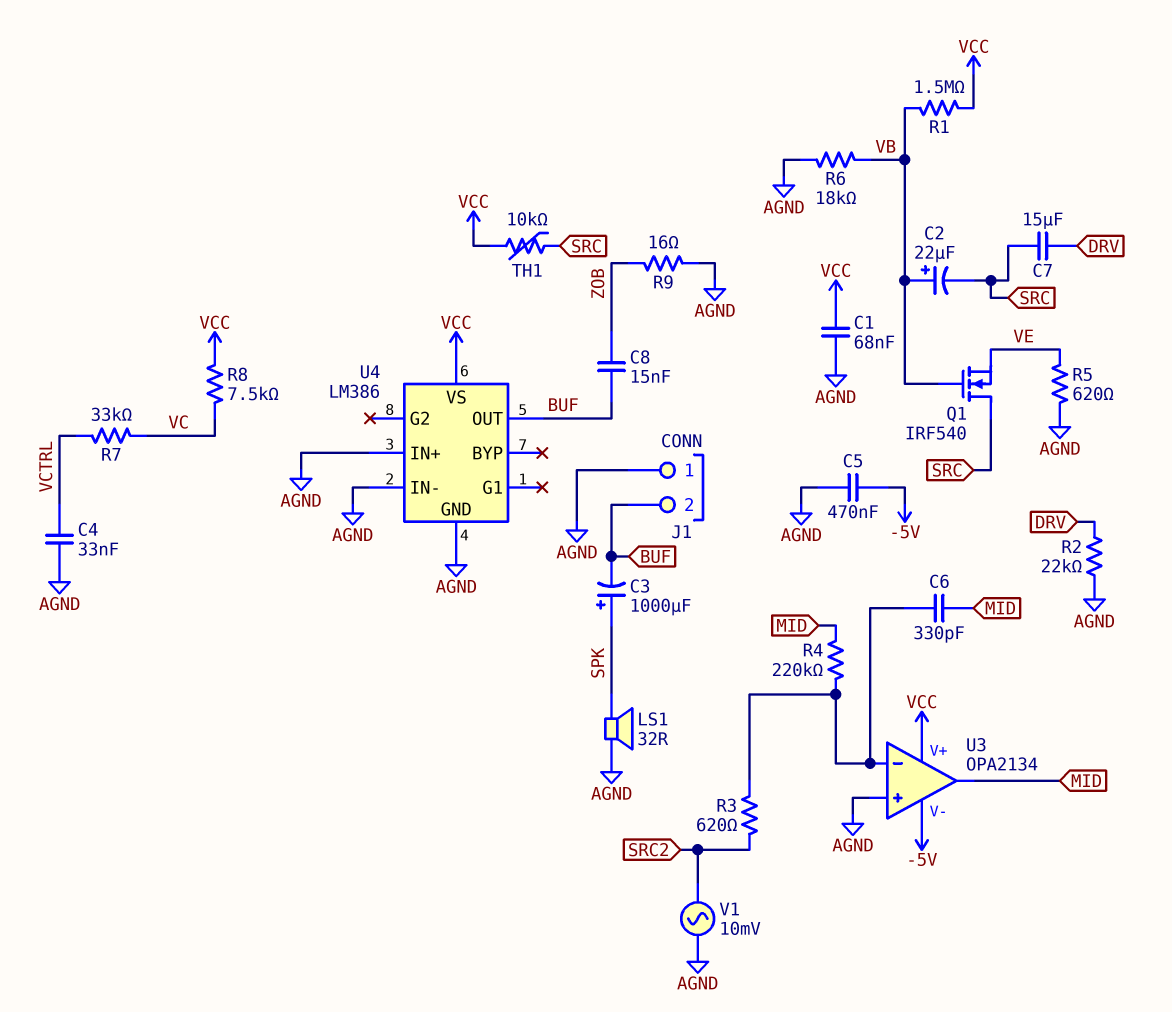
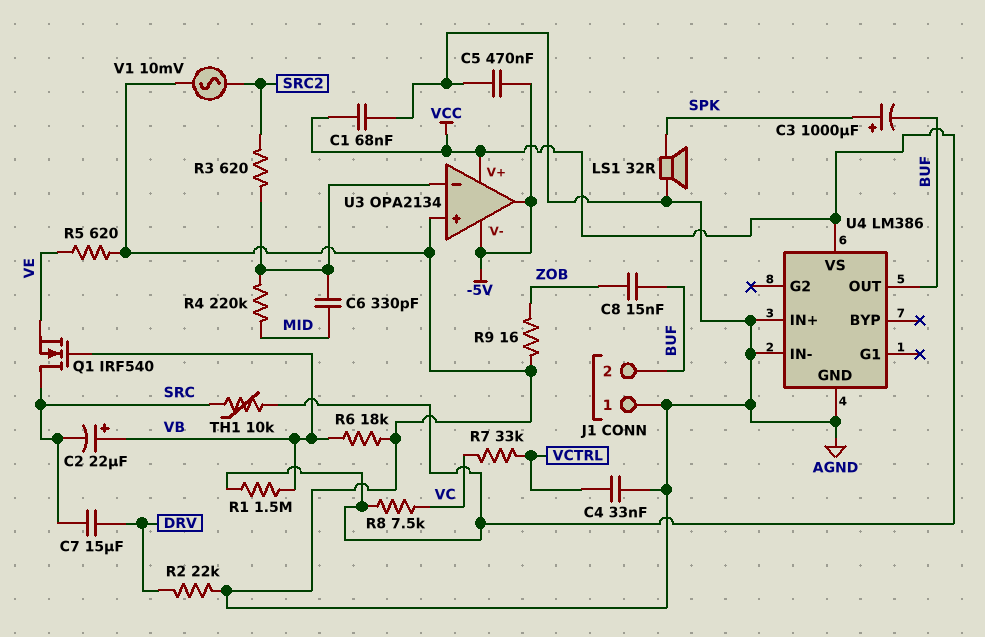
U3 pin out: MID -> -5V

